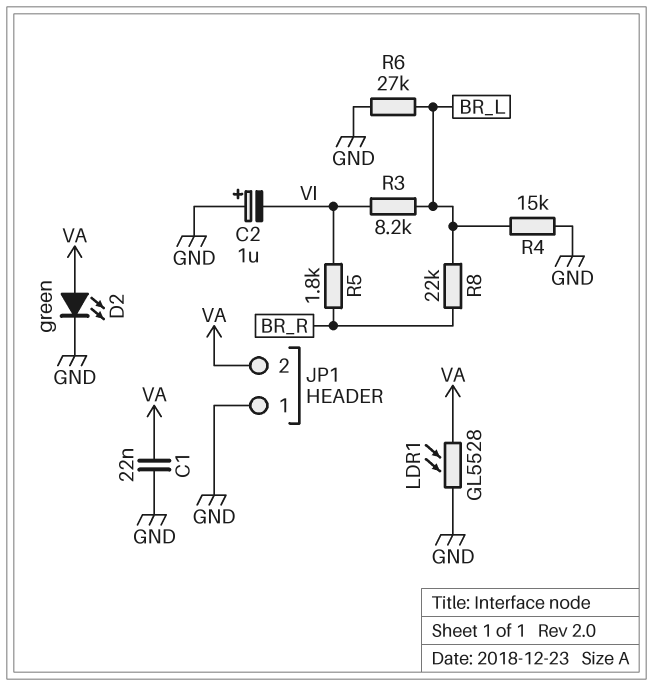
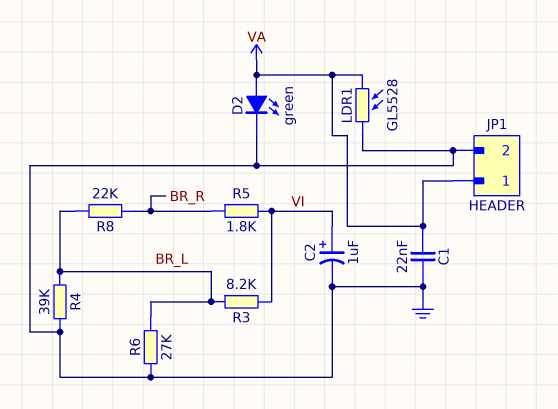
C2: 1uF (plus GND, minus VI) -> 1uF (plus VI, minus GND)
JP1 pin 1: GND -> VA
JP1 pin 2: VA -> GND
R4: 15k (BR_L, GND) -> 39k (BR_L, GND)

